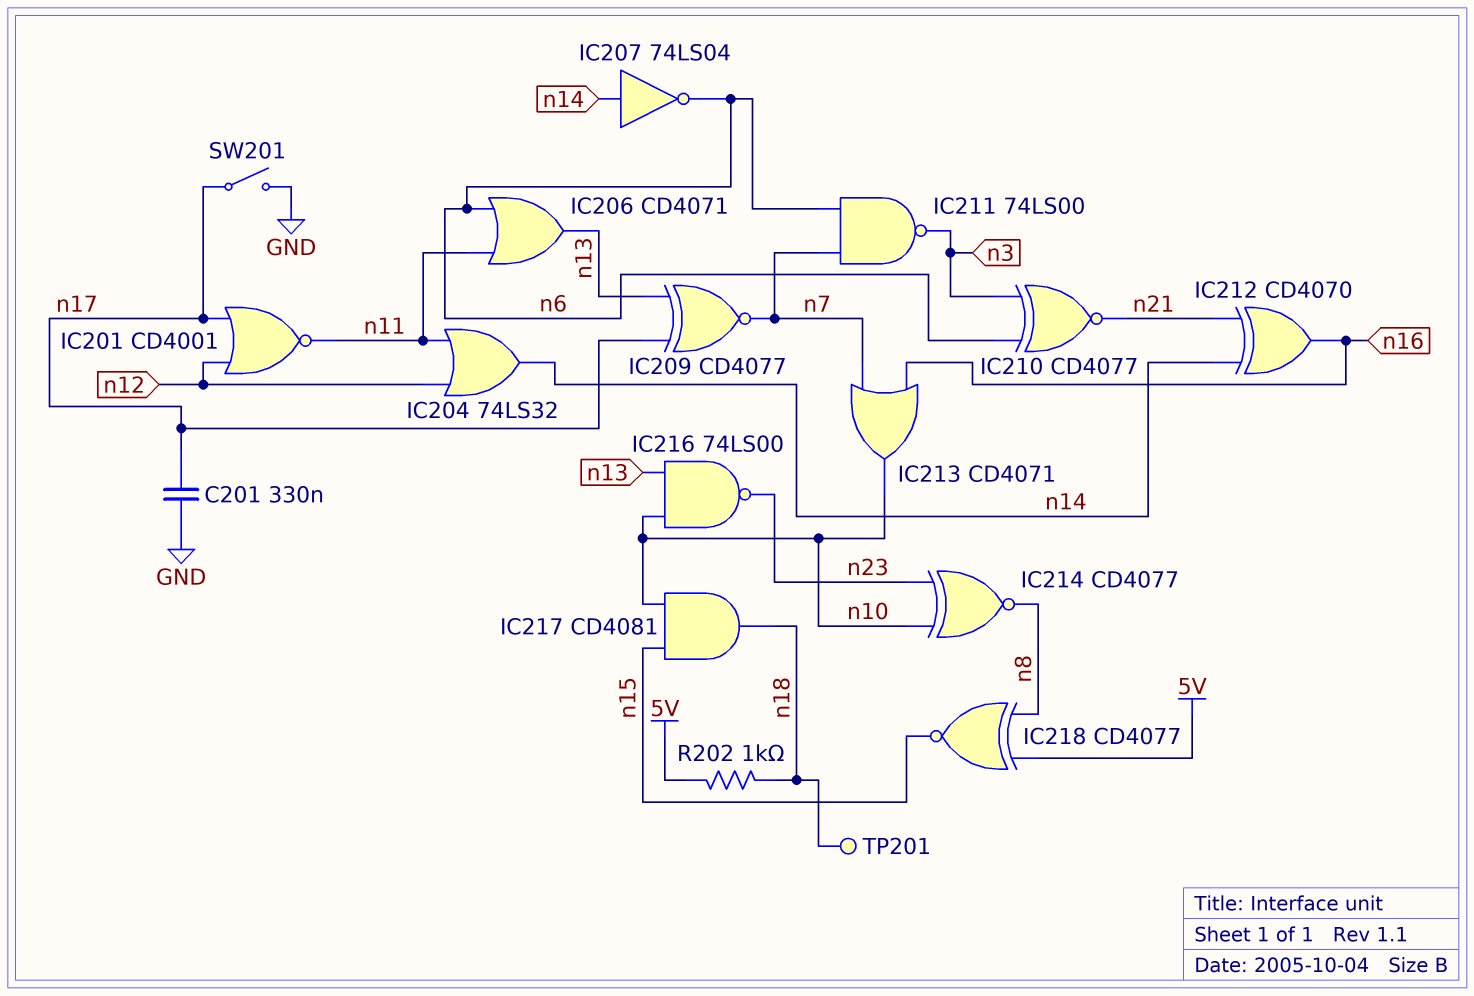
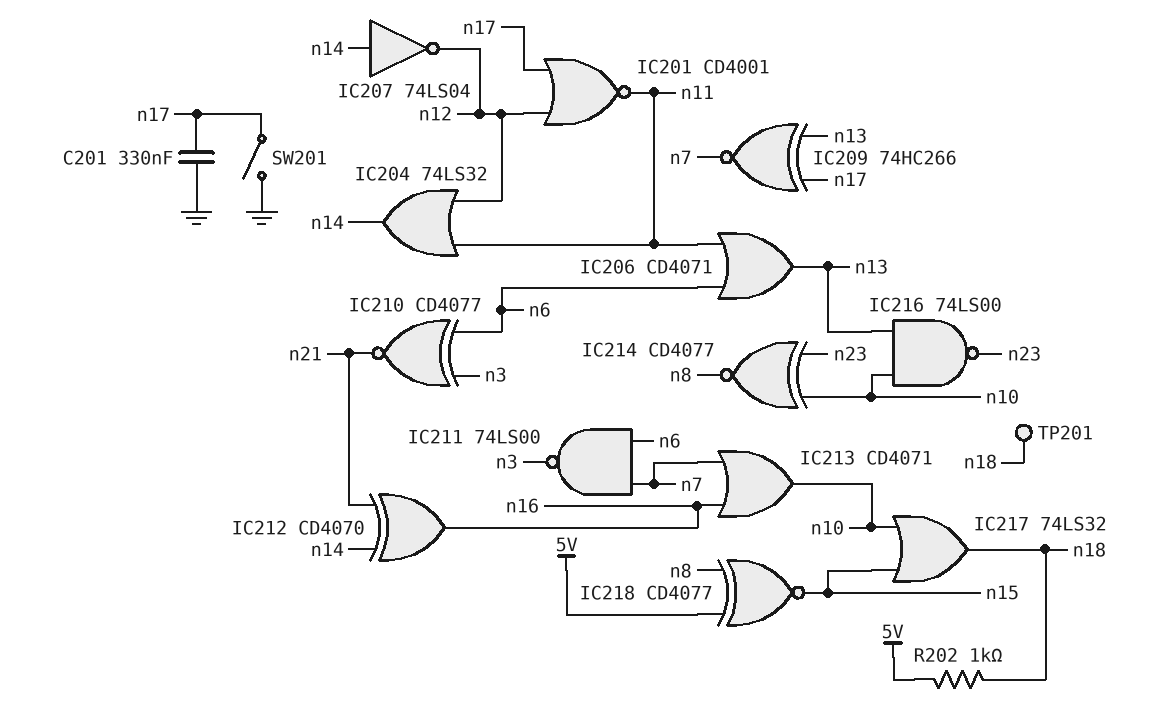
IC207: NOT 74LS04 (in n14, out n6) -> NOT 74LS04 (in n14, out n12)
IC209: XNOR CD4077 (in n13, in n17, out n7) -> XNOR 74HC266 (in n13, in n17, out n7)
IC217: AND CD4081 (in n10, in n15, out n18) -> OR 74LS32 (in n10, in n15, out n18)

